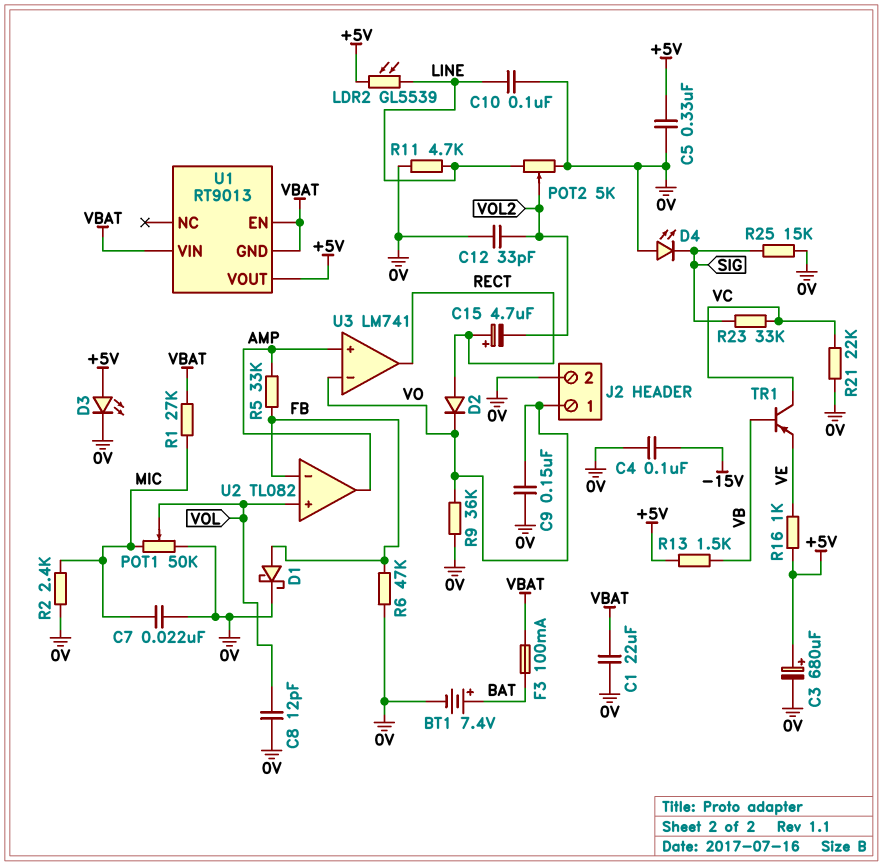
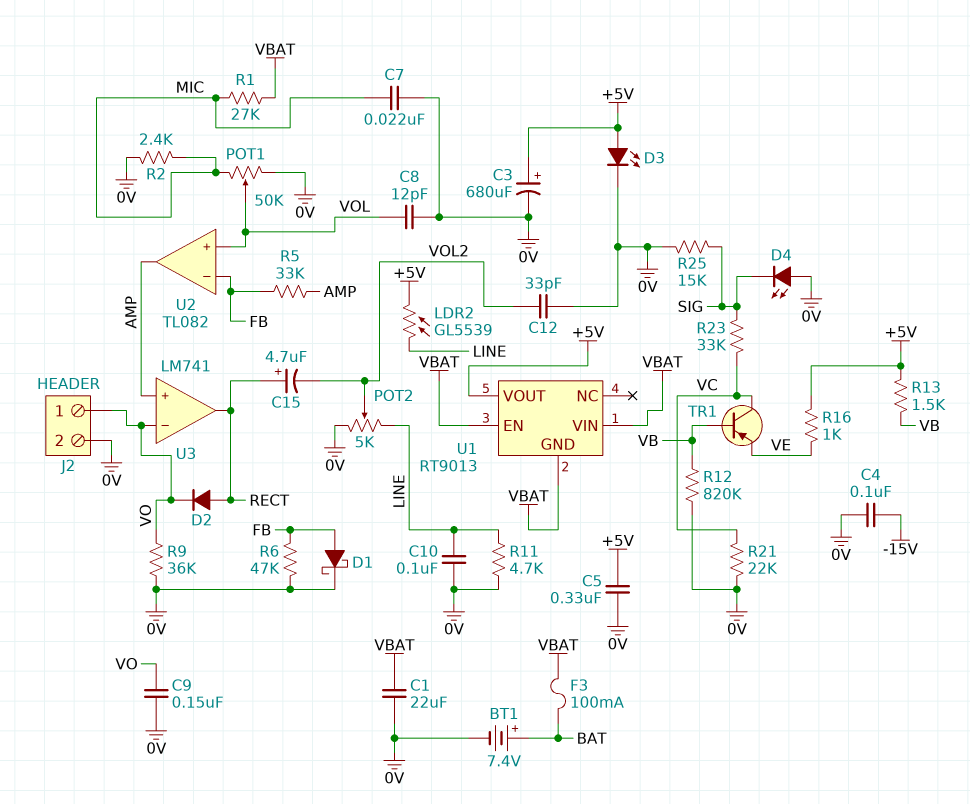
R12: none -> 820k (0V, VB)

